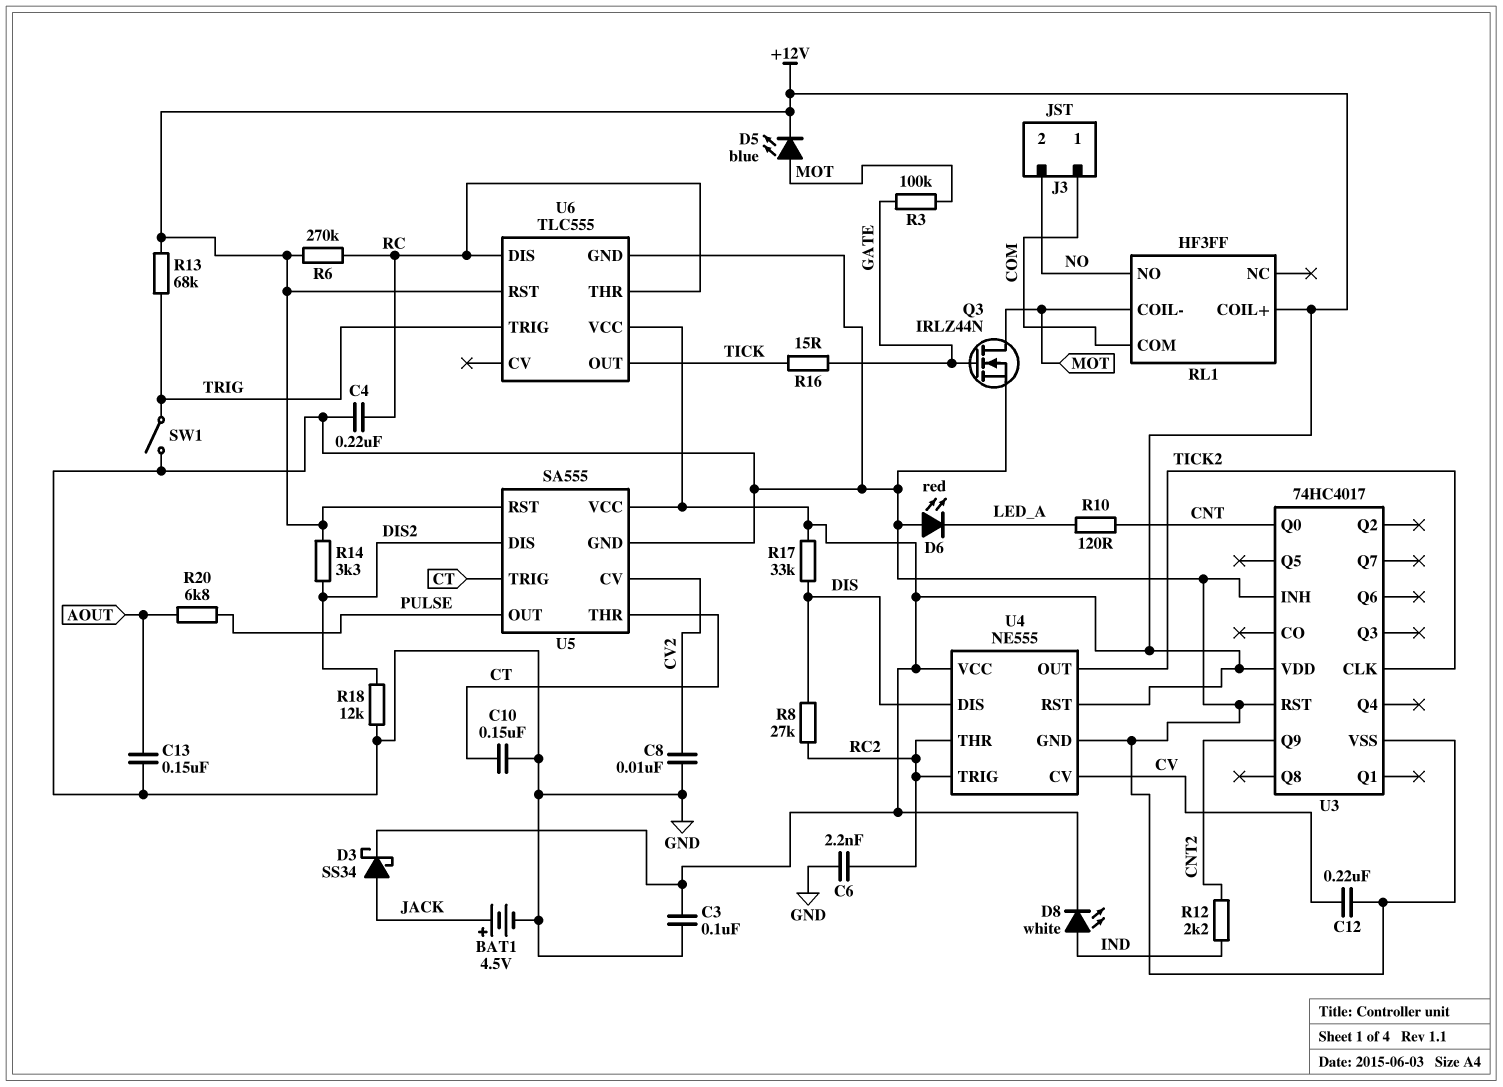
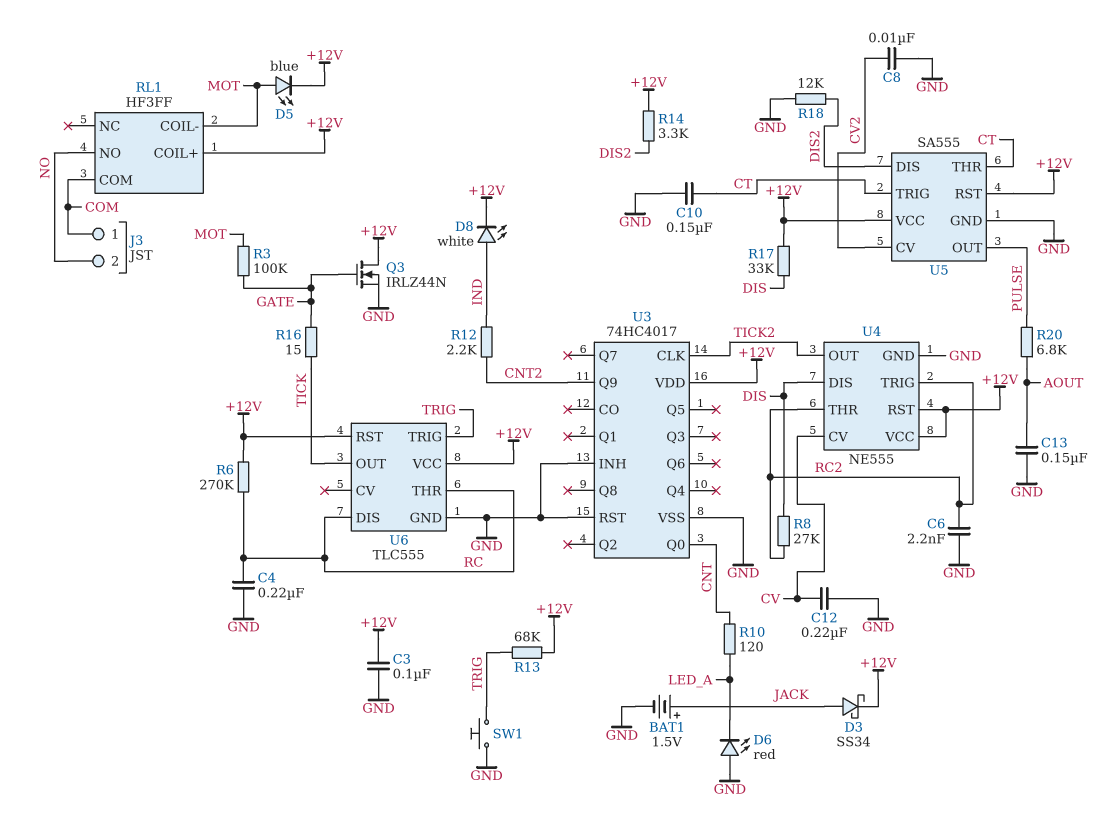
BAT1: 4.5V (plus JACK, minus GND) -> 1.5V (plus JACK, minus GND)
Q3: NMOS IRLZ44N (G GATE, D MOT, S GND) -> NMOS IRLZ44N (G GATE, D +12V, S GND)
SW1: switch (GND, TRIG) -> button (GND, TRIG)

